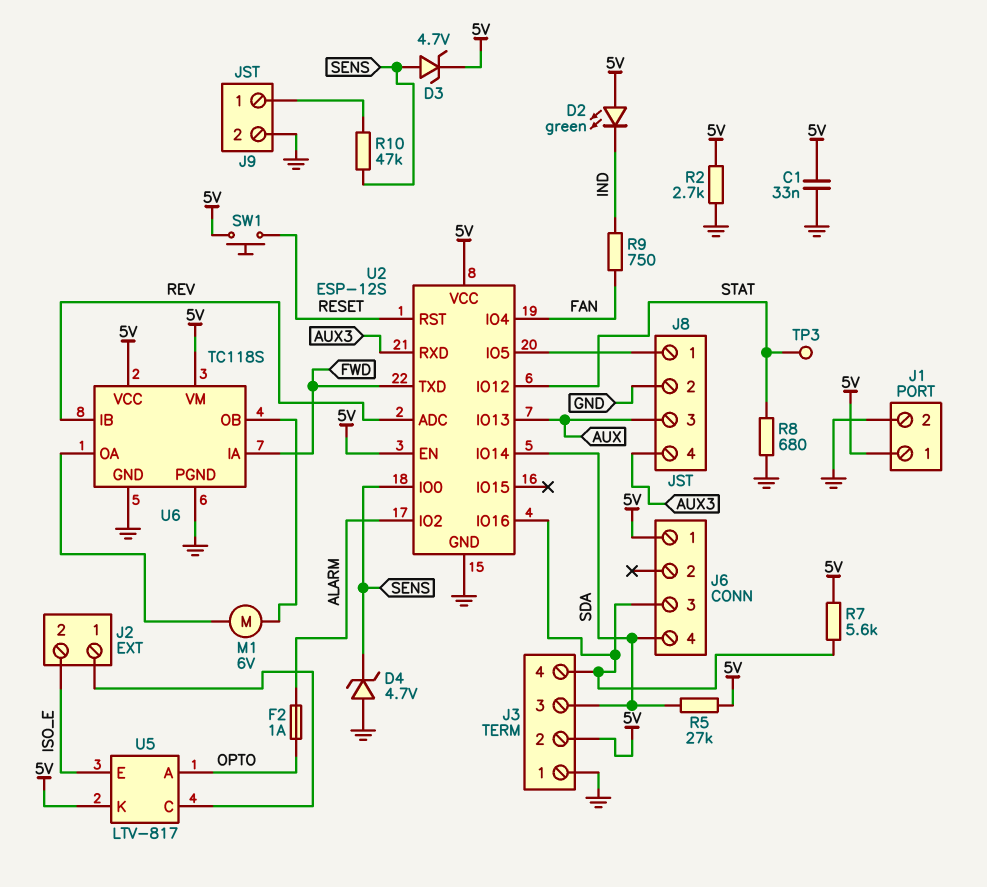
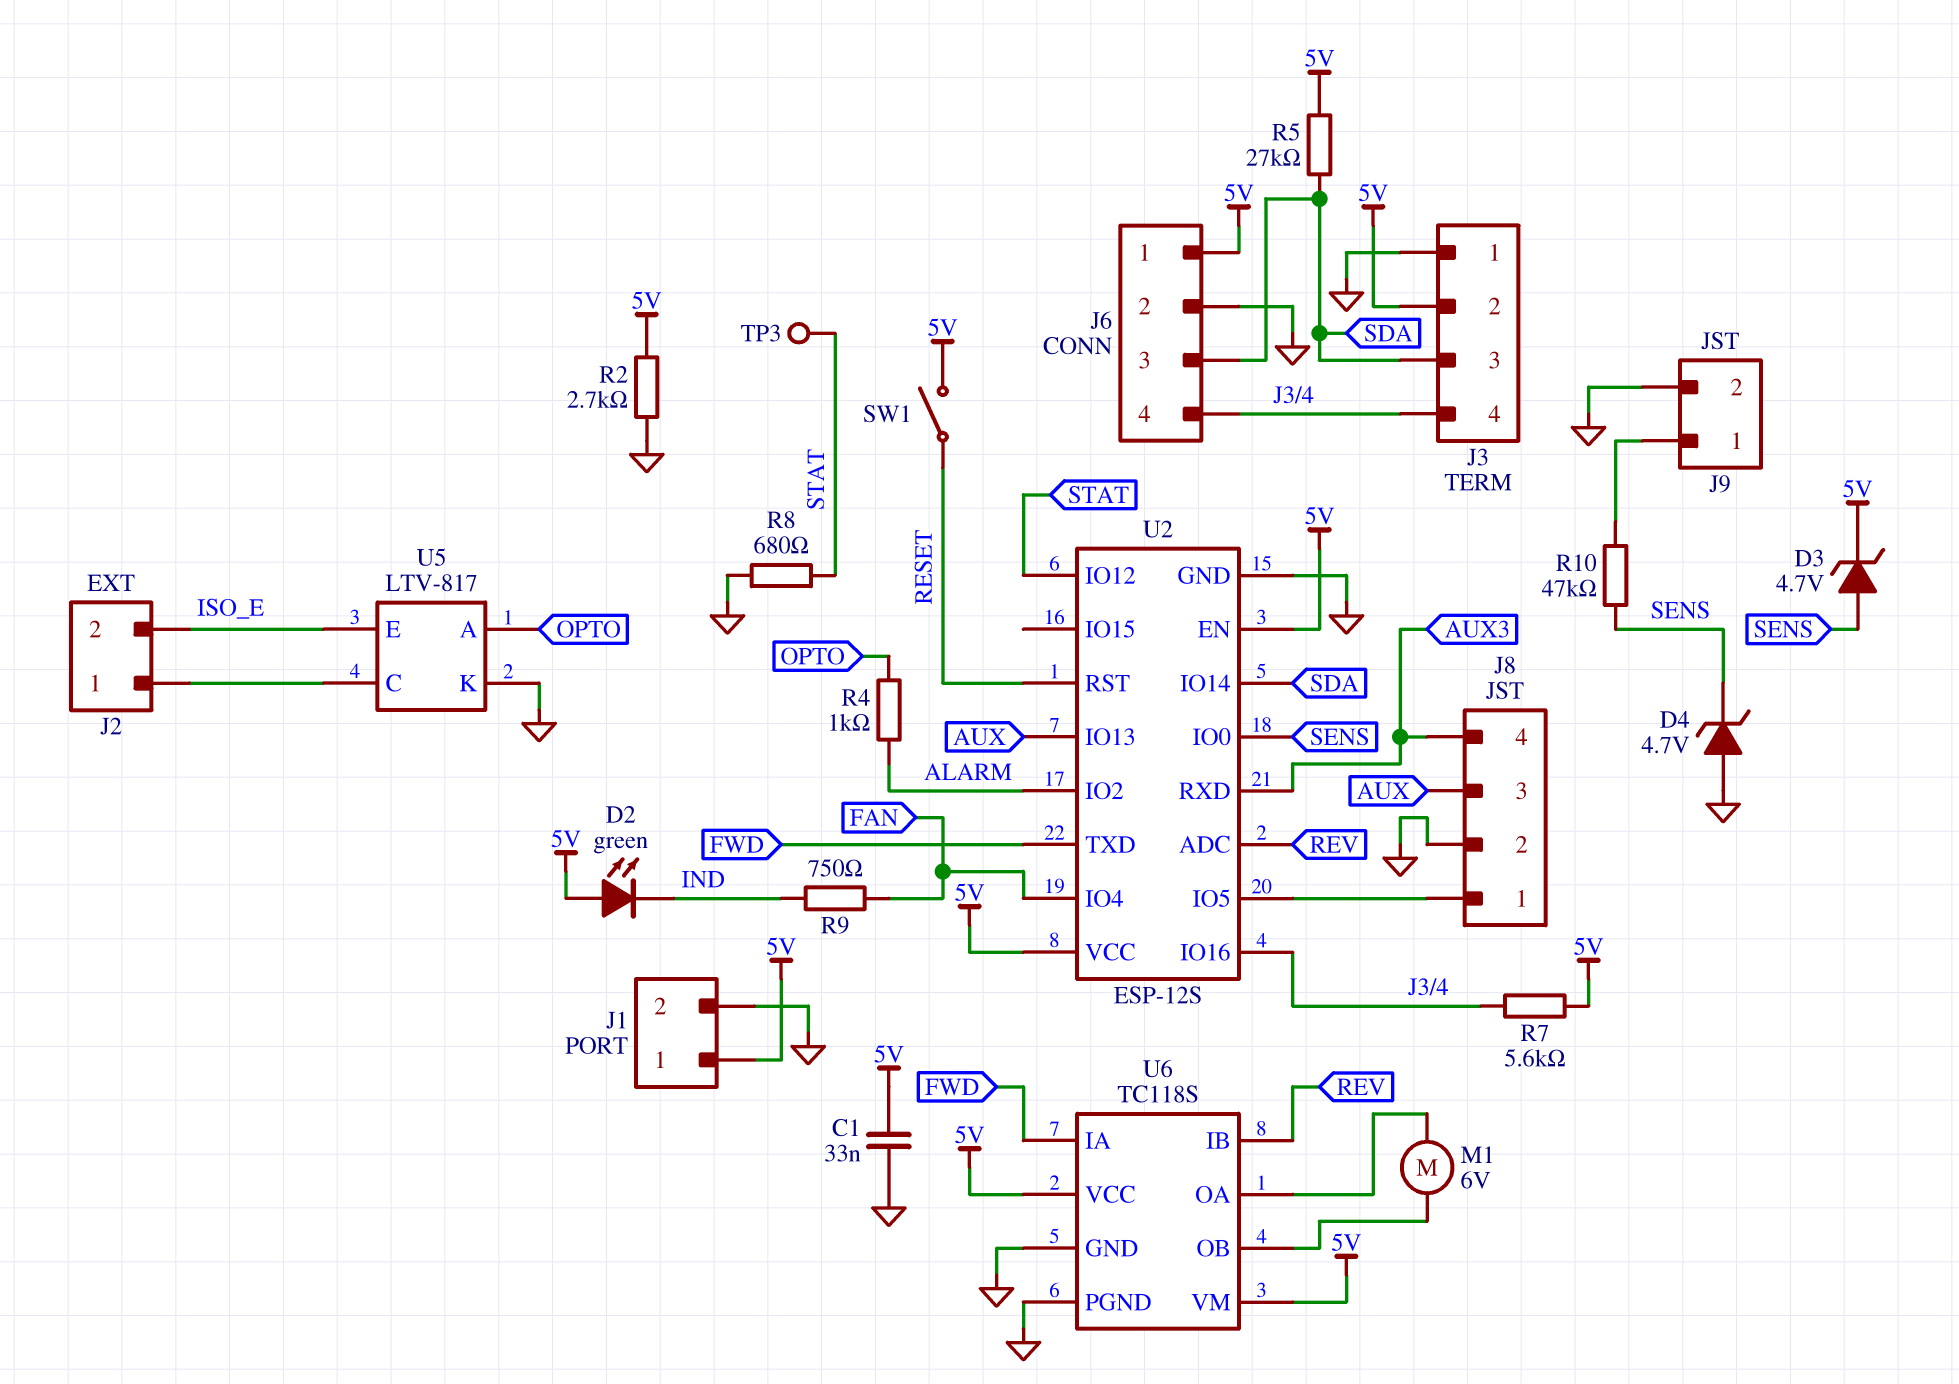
F2: 1A (ALARM, OPTO) -> none
J6 pin 2: none -> GND
J6 pin 3: J3/4 -> SDA
J6 pin 4: SDA -> J3/4
R4: none -> 1k (ALARM, OPTO)
SW1: button (5V, RESET) -> switch (5V, RESET)
U5 pin K: 5V -> GND

